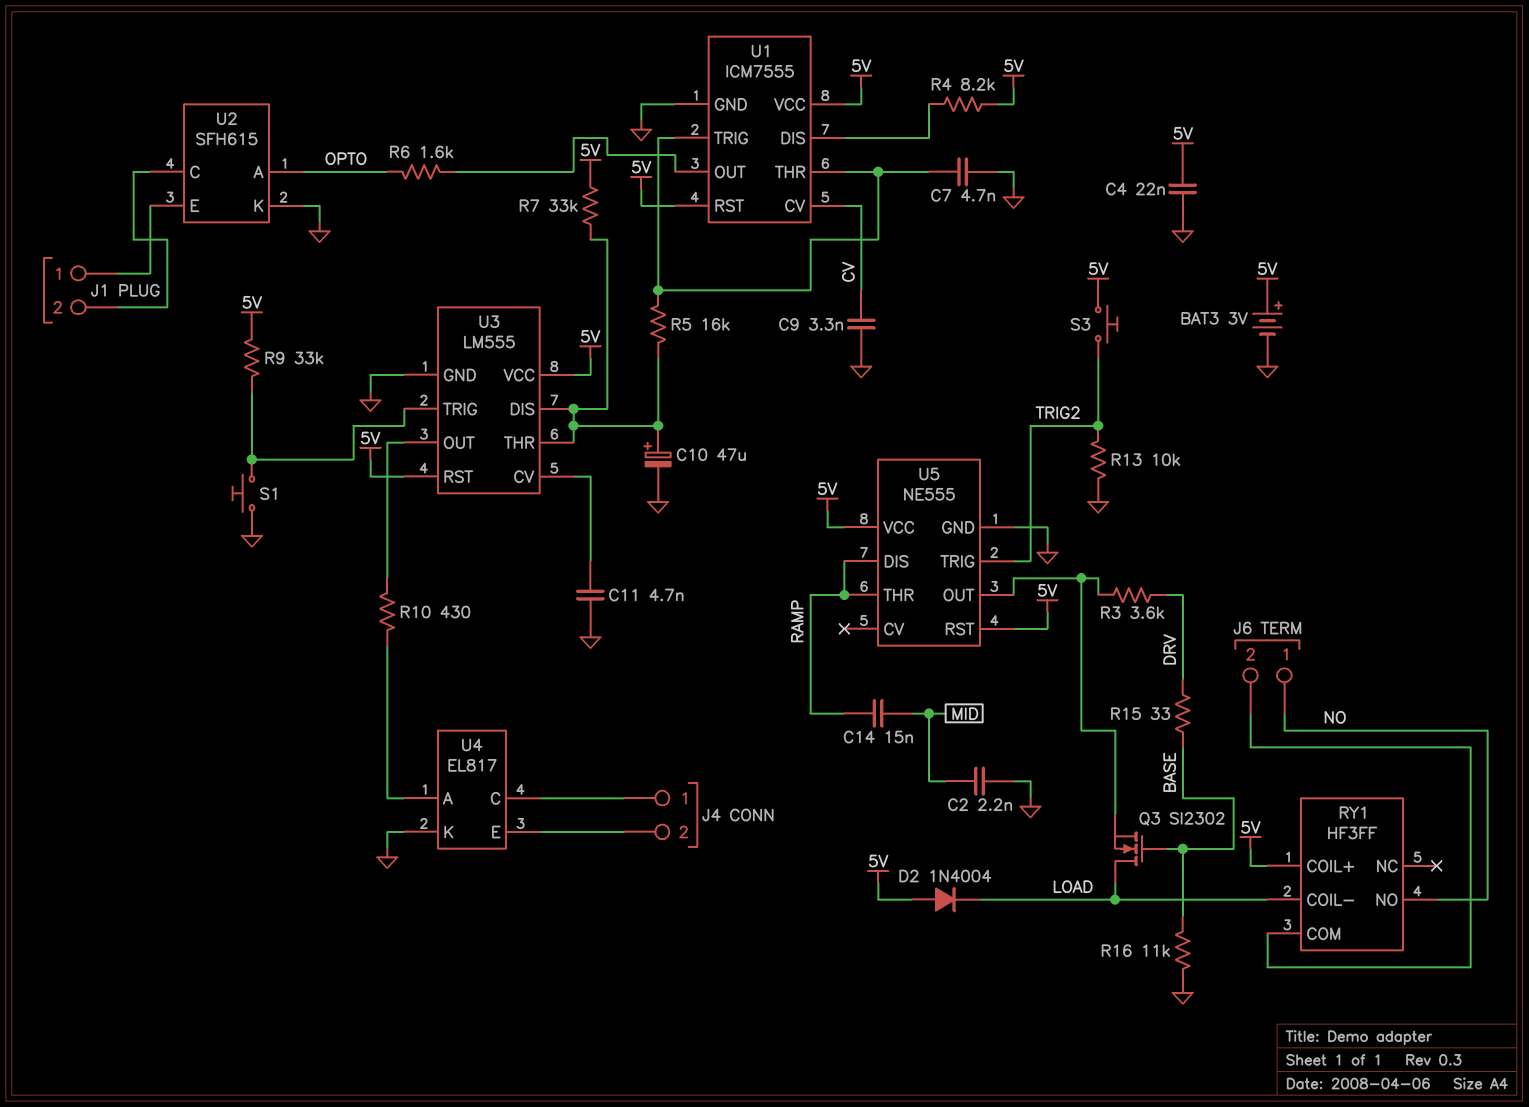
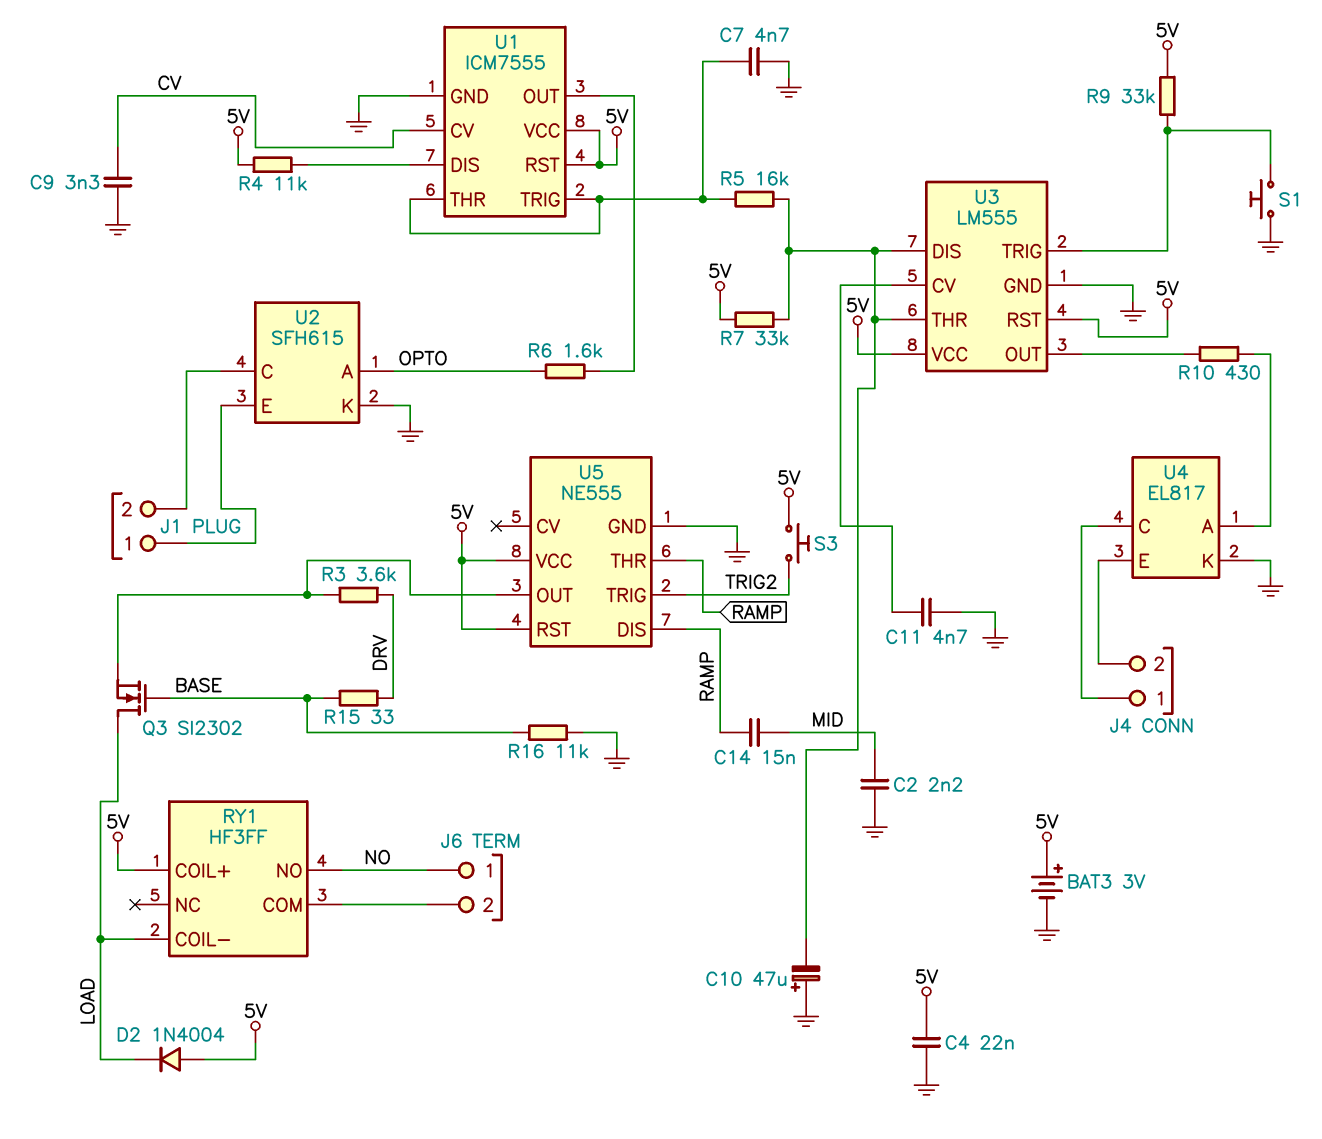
C10: 47uF (plus U3/DIS, minus GND) -> 47uF (plus GND, minus U3/DIS)
R4: 8.2k (5V, U1/DIS) -> 11k (5V, U1/DIS)
R13: 10k (GND, TRIG2) -> none

